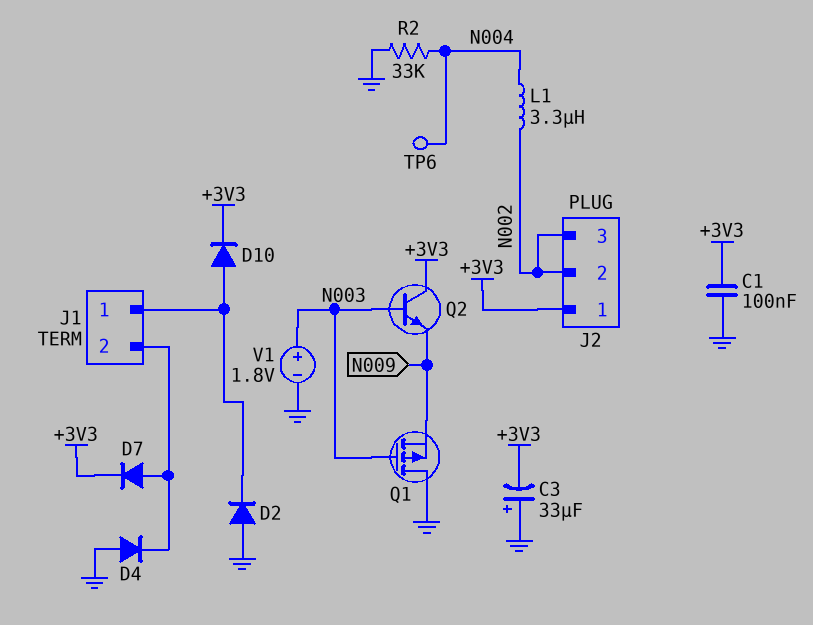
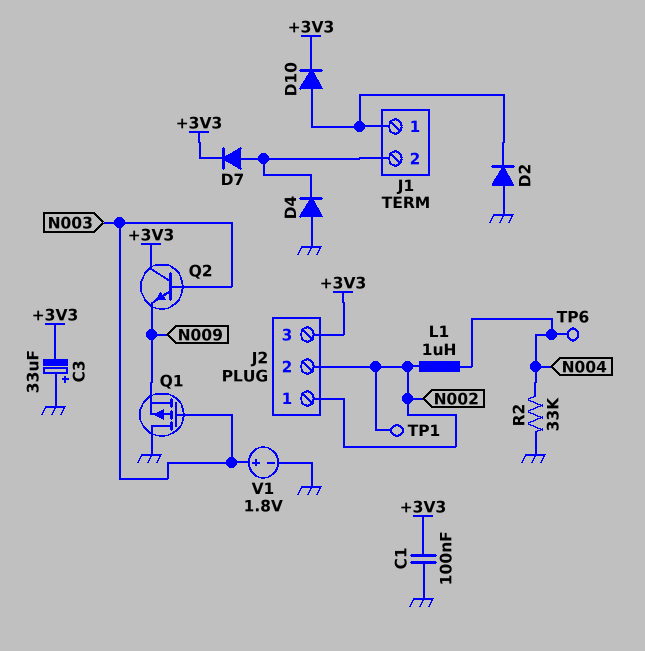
J2 pin 1: +3V3 -> N002
J2 pin 3: N002 -> +3V3
L1: 3.3uH (N002, N004) -> 1uH (N002, N004)
TP1: none -> test point (N002)

